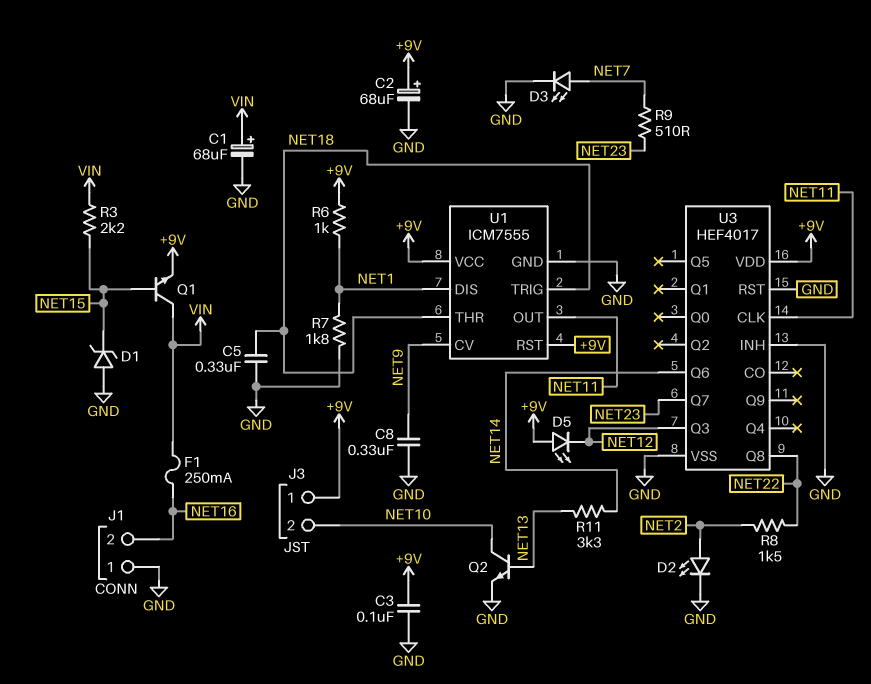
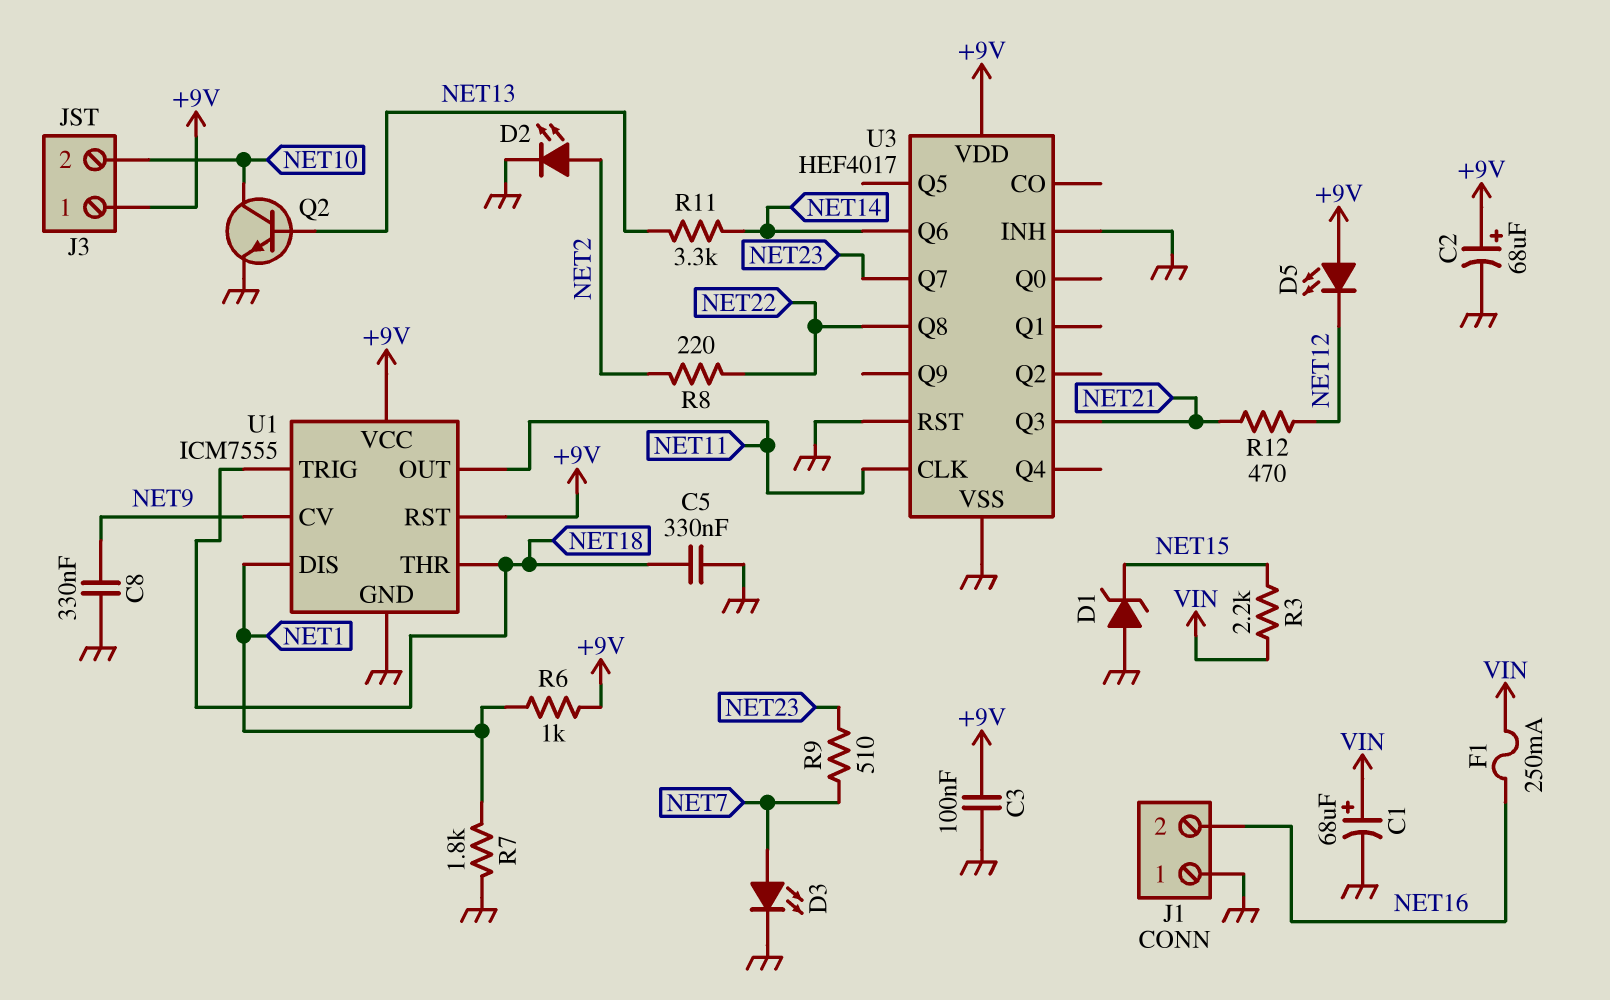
Q1: NPN (B NET15, C VIN, E +9V) -> none
R8: 1.5k (NET2, NET22) -> 220 (NET2, NET22)
R12: none -> 470 (NET12, NET21)
U3 pin Q3: NET12 -> NET21

